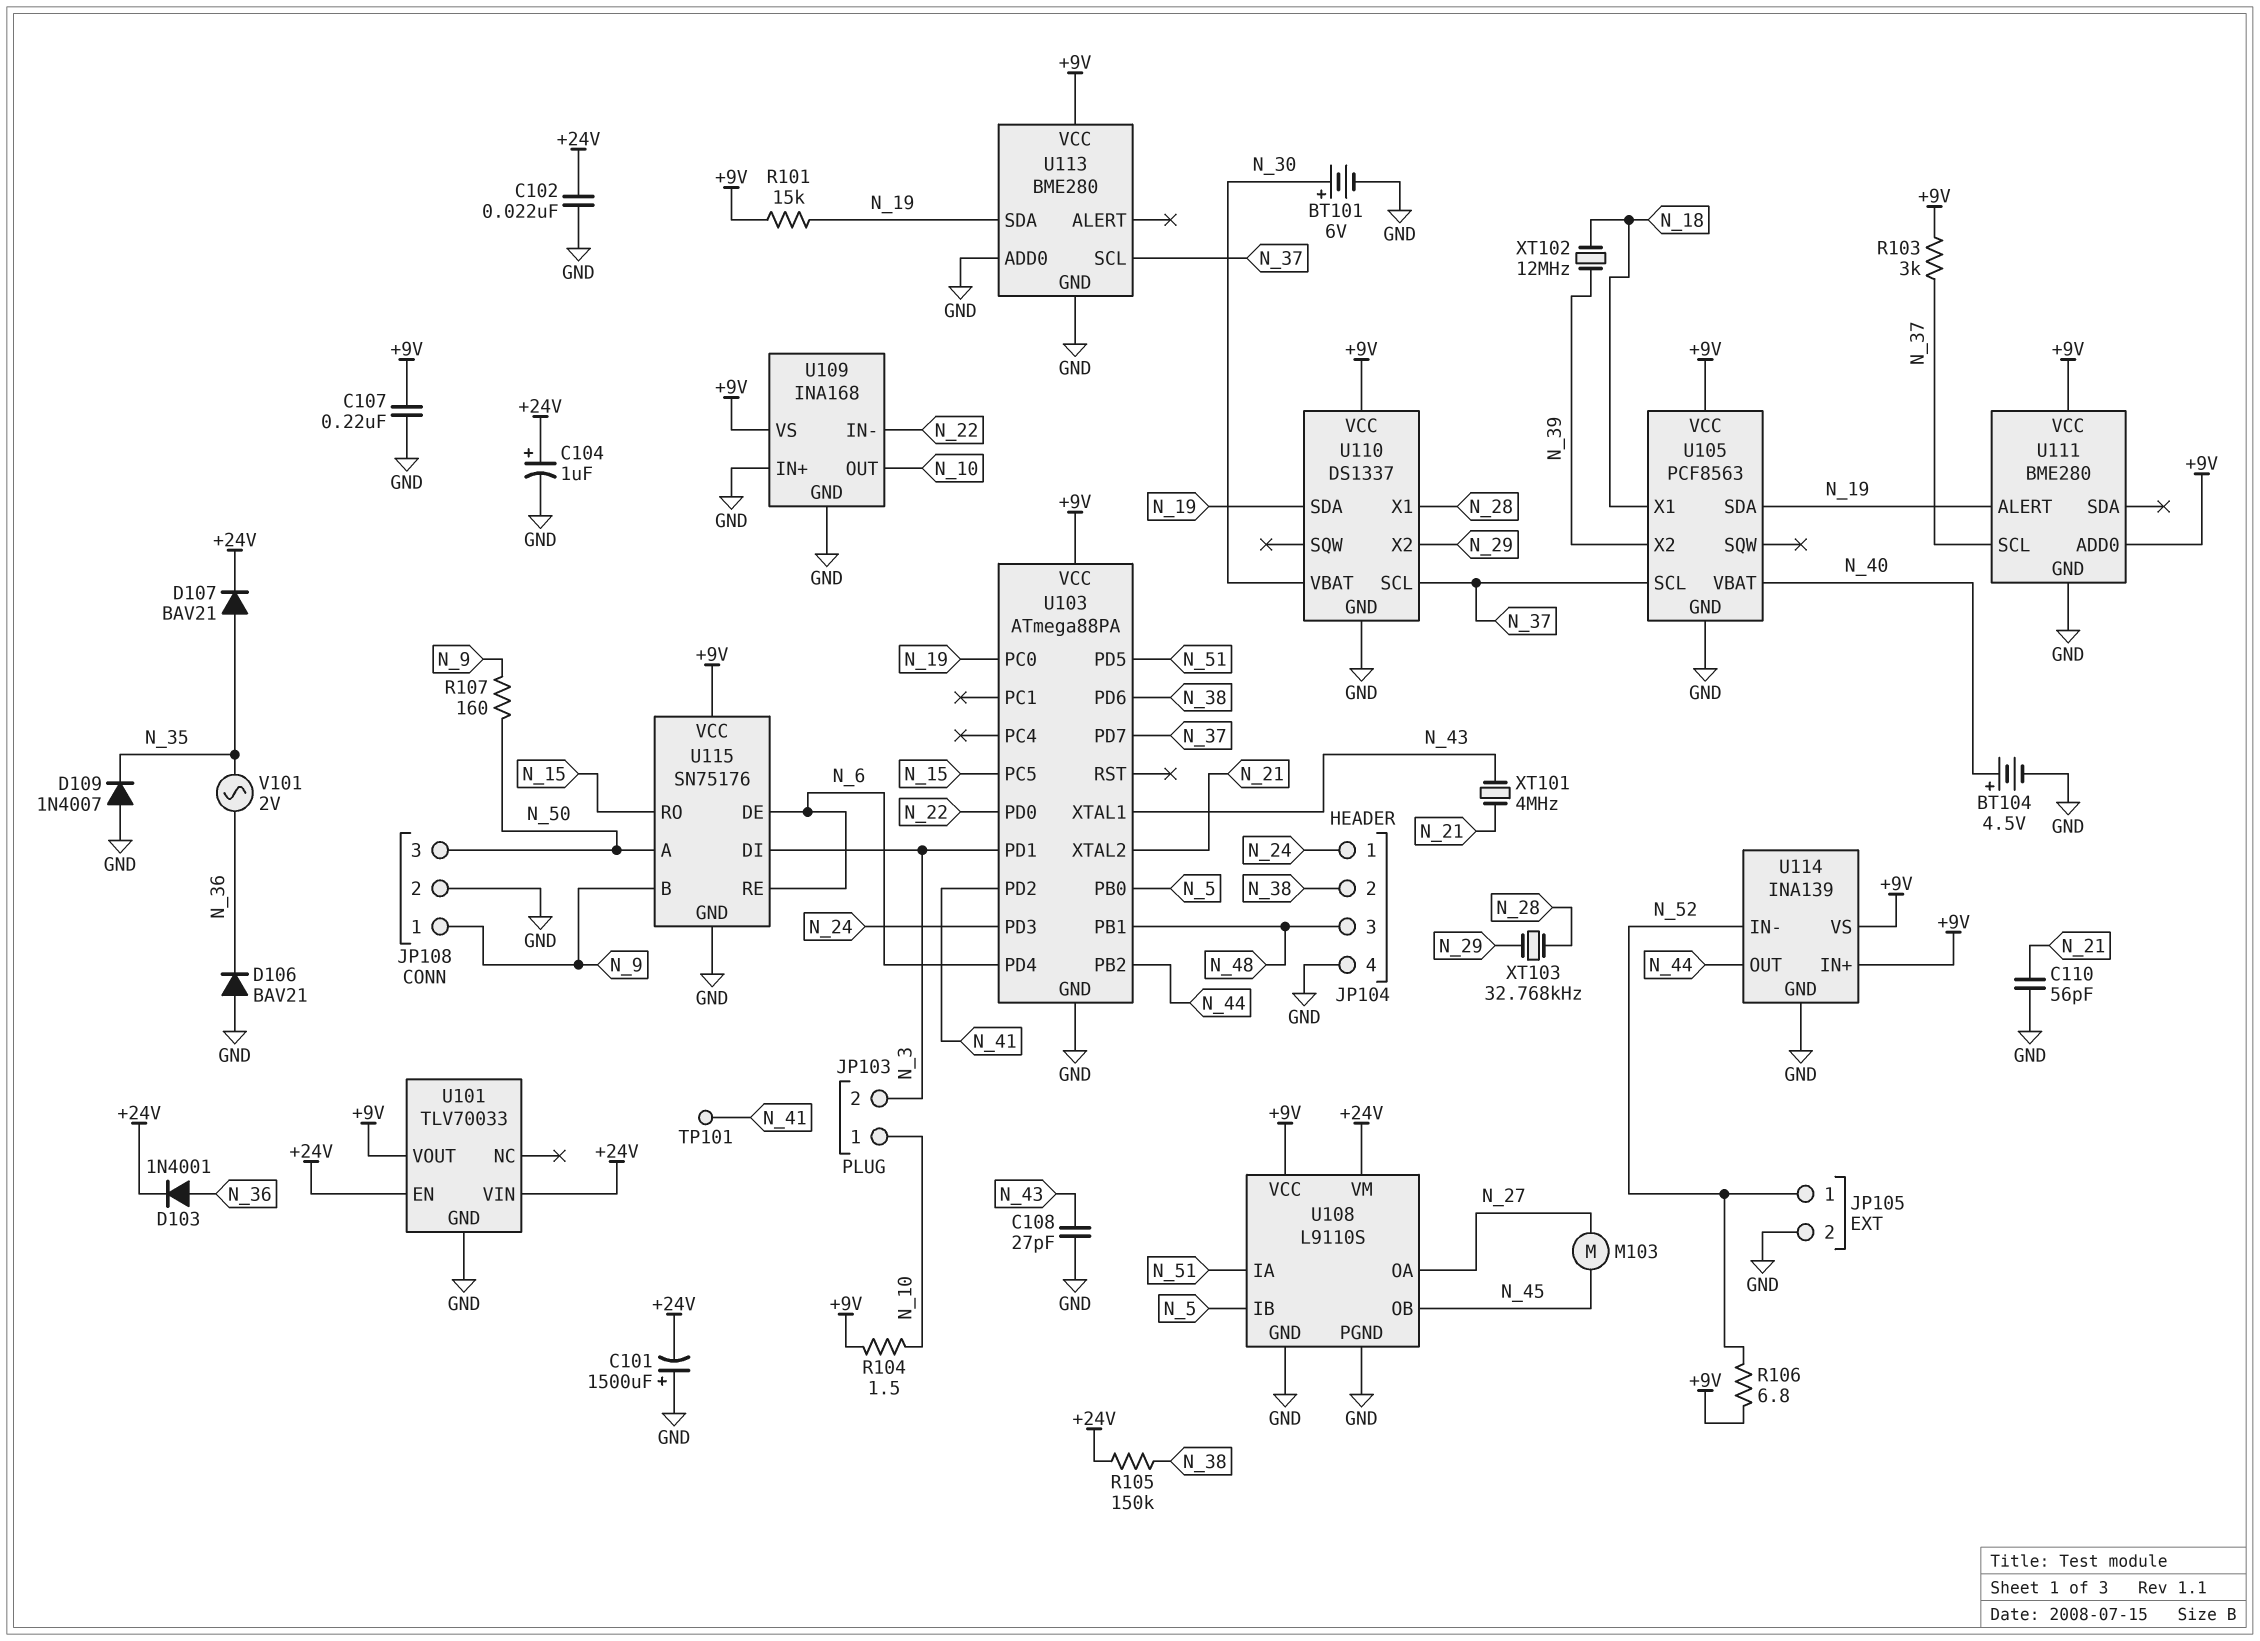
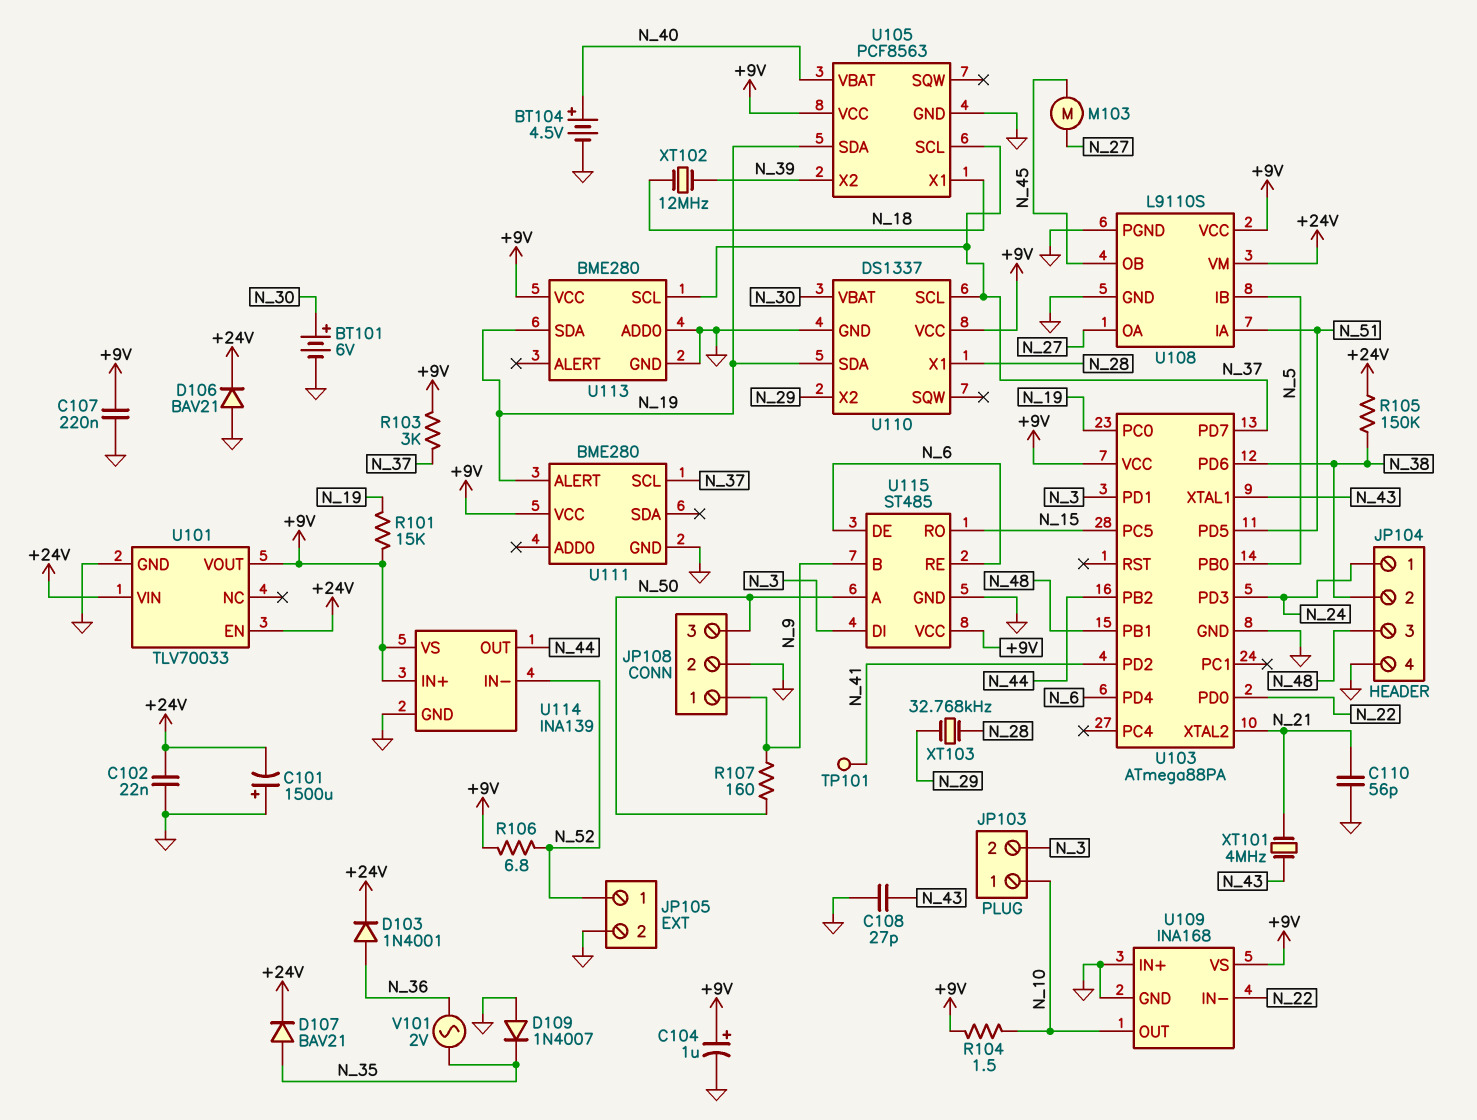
C104: 1uF (plus +24V, minus GND) -> 1uF (plus +9V, minus GND)
D106: diode BAV21 (A GND, K N_36) -> diode BAV21 (A GND, K +24V)
U111 pin ADD0: +9V -> none
U115: SN75176 -> ST485

